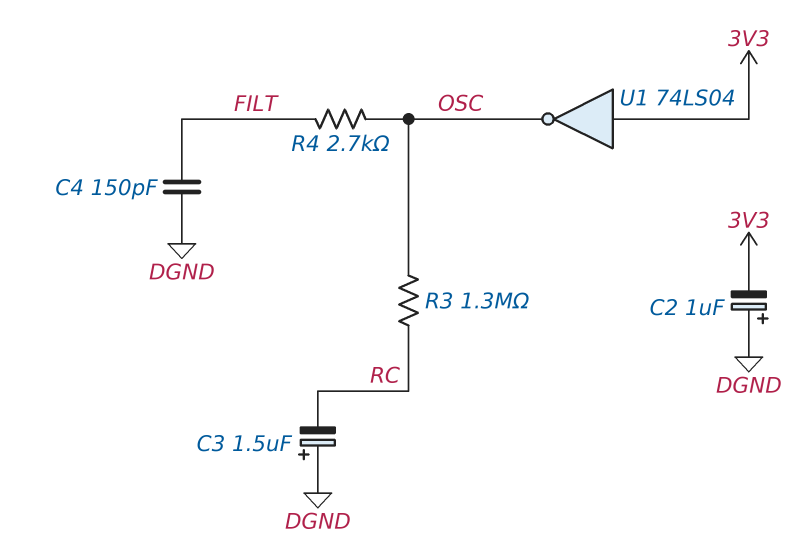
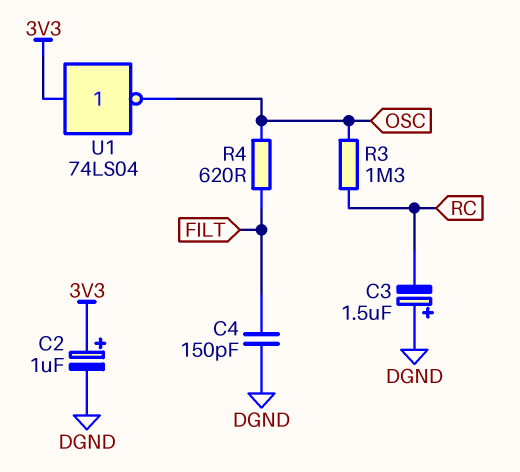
C2: 1uF (plus DGND, minus 3V3) -> 1uF (plus 3V3, minus DGND)
R4: 2.7k (FILT, OSC) -> 620 (FILT, OSC)

